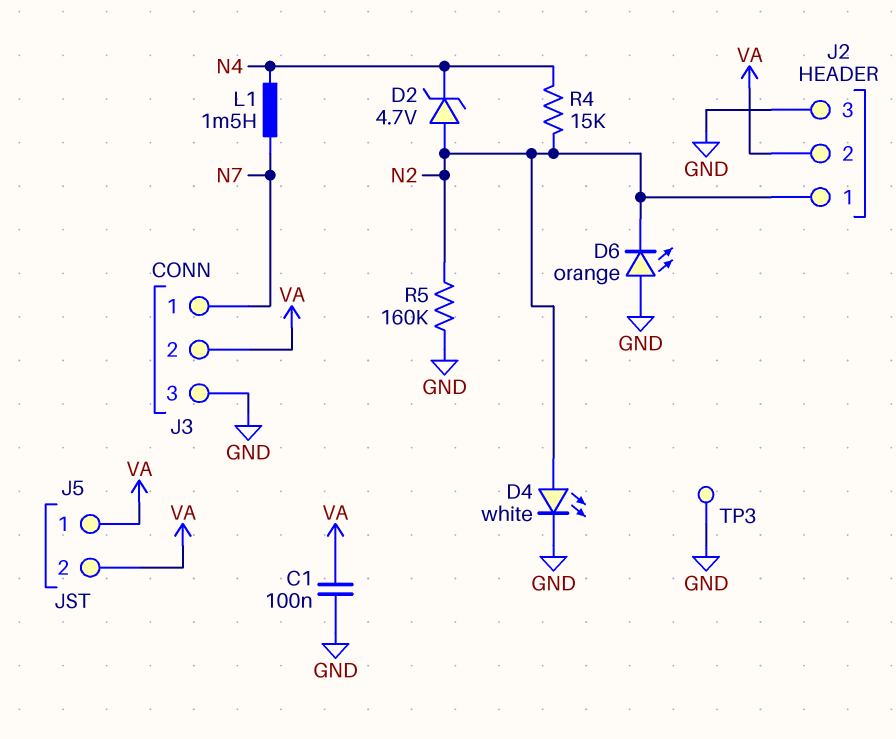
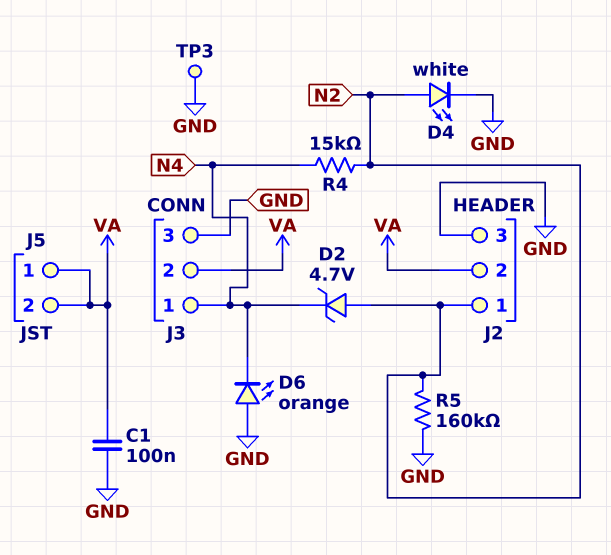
D6: LED orange (A GND, K N2) -> LED orange (A GND, K N4)
J3 pin 1: N7 -> N4
L1: 1.5mH (N4, N7) -> none

